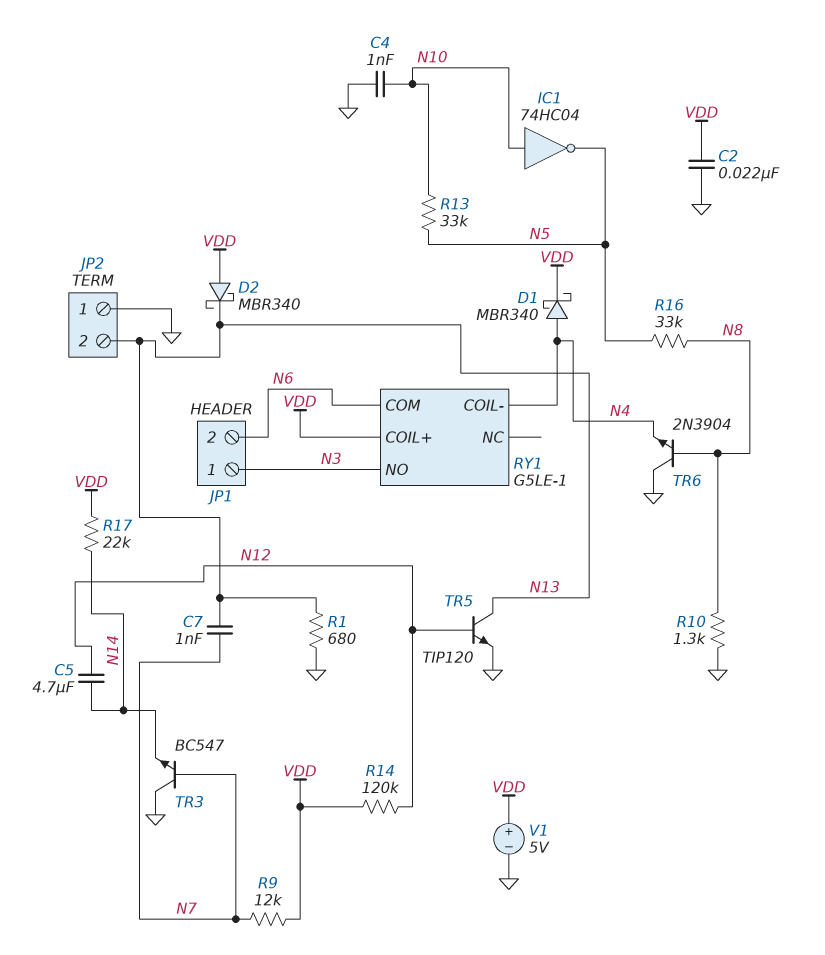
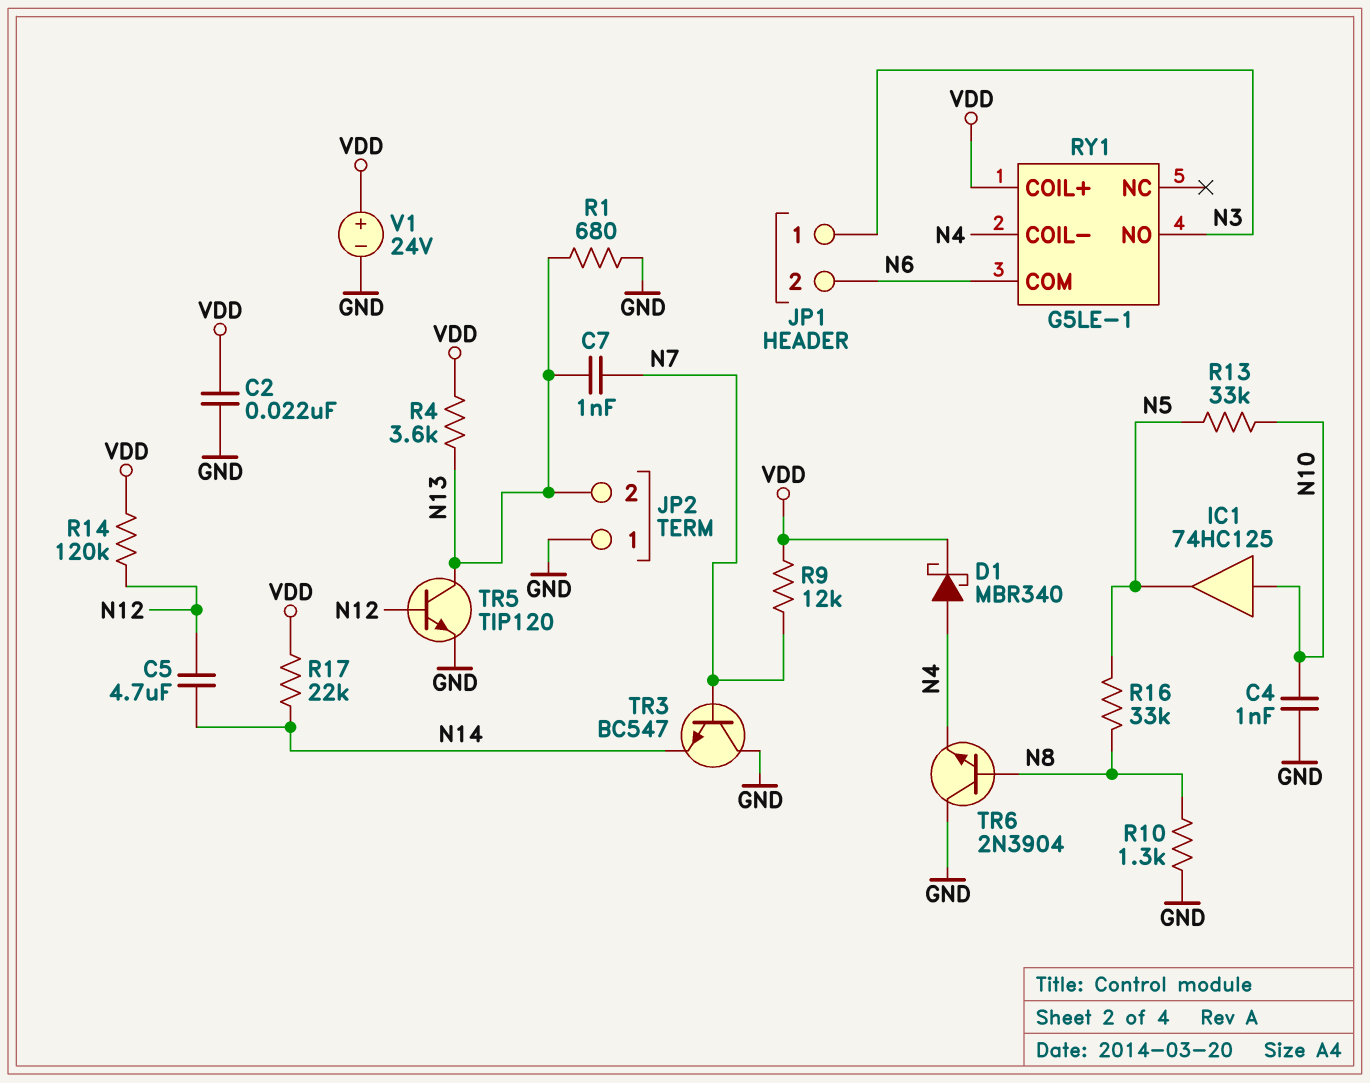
D2: schottky MBR340 (A VDD, K N13) -> none
IC1: NOT 74HC04 (in N10, out N5) -> buffer 74HC125 (in N10, out N5)
R4: none -> 3.6k (N13, VDD)
V1: 5V (plus VDD, minus GND) -> 24V (plus VDD, minus GND)

